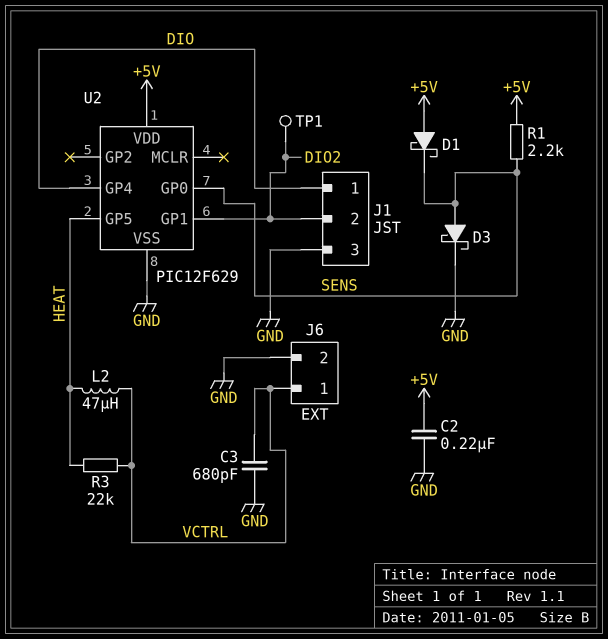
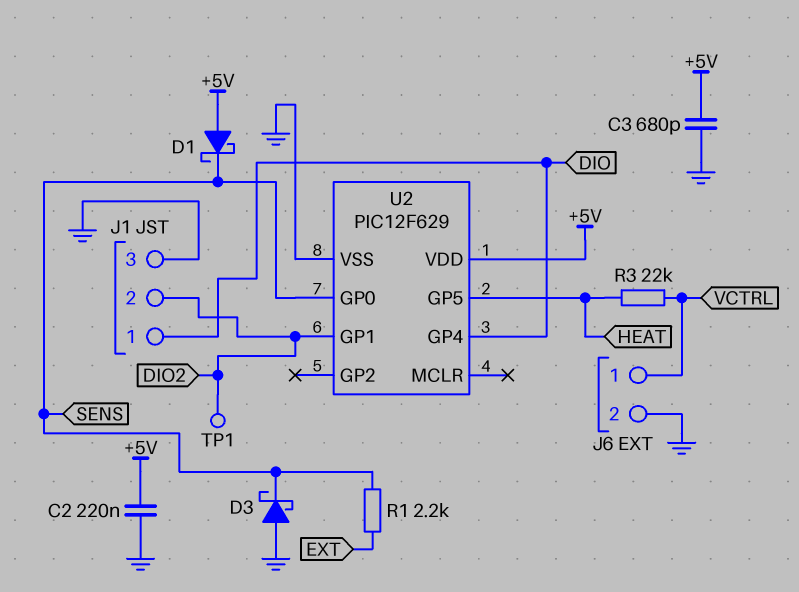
C3: 680pF (GND, VCTRL) -> 680pF (+5V, GND)
D3: schottky (A SENS, K GND) -> schottky (A GND, K SENS)
L2: 47uH (HEAT, VCTRL) -> none
R1: 2.2k (+5V, SENS) -> 2.2k (EXT, SENS)

